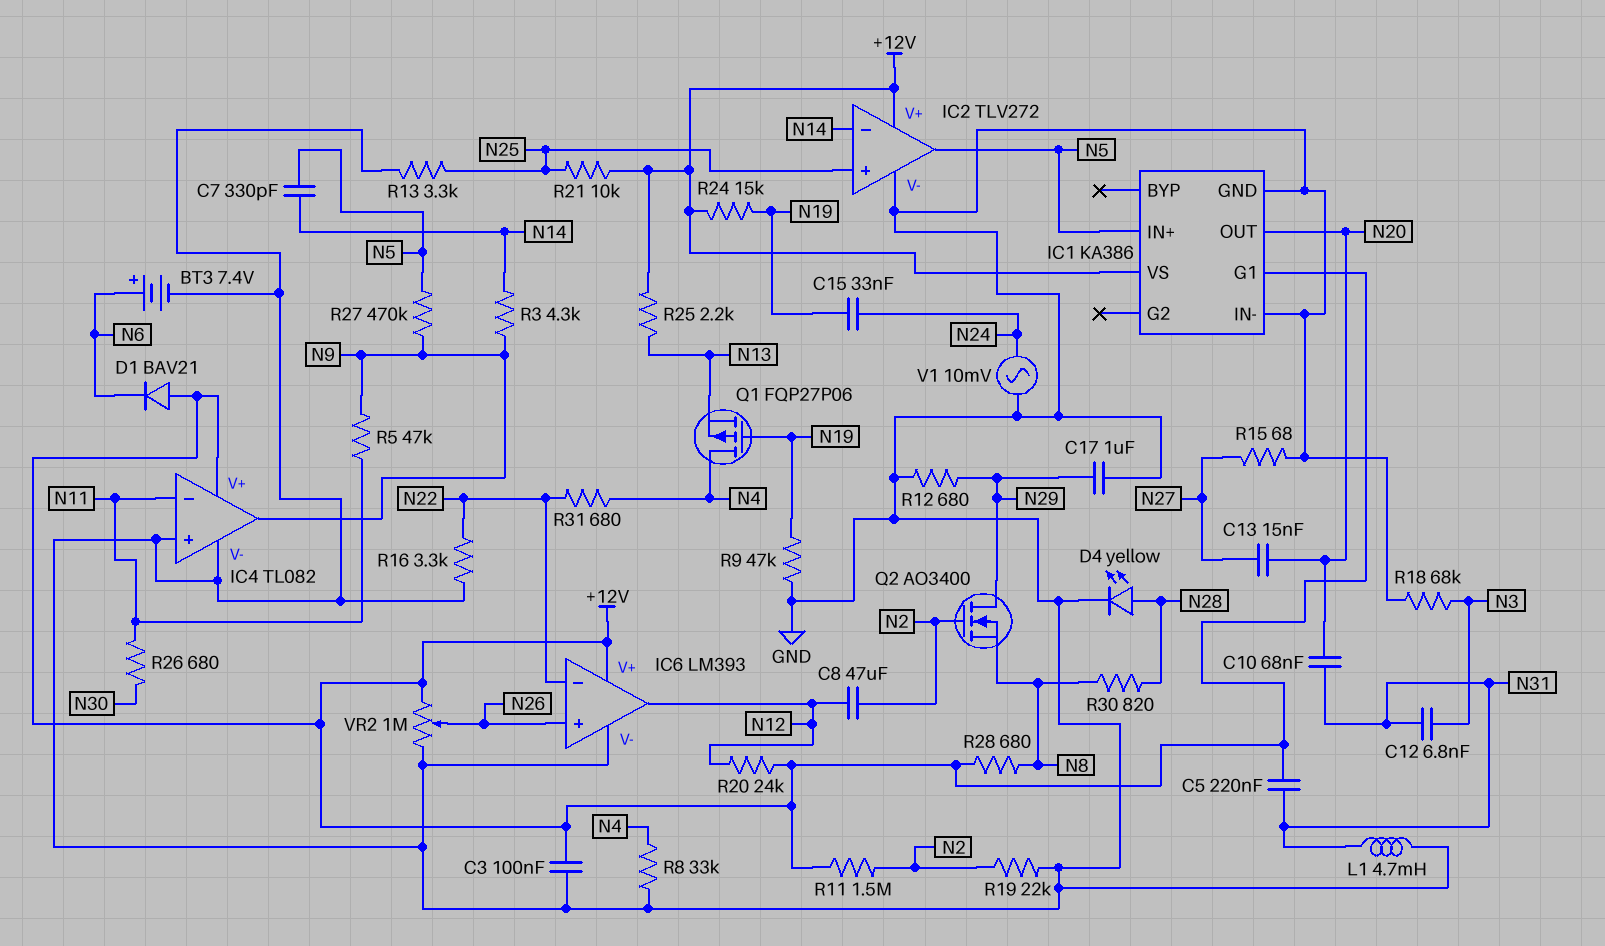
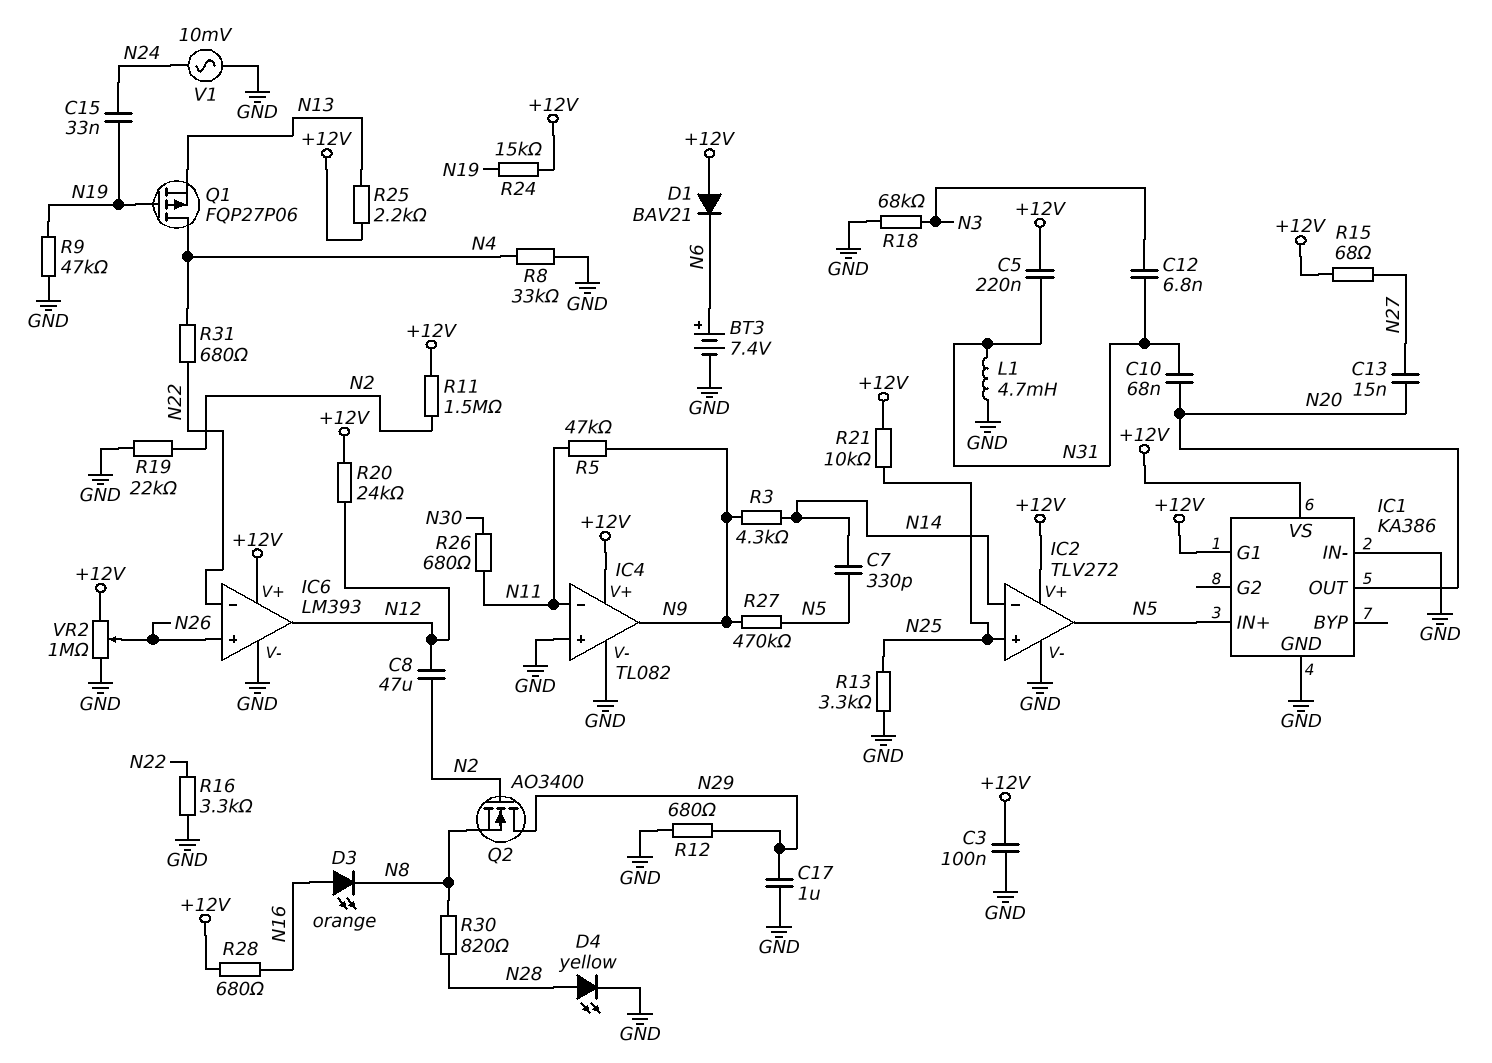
D3: none -> LED orange (A N16, K N8)
R15: 68 (GND, N27) -> 68 (+12V, N27)
R28: 680 (+12V, N8) -> 680 (+12V, N16)

